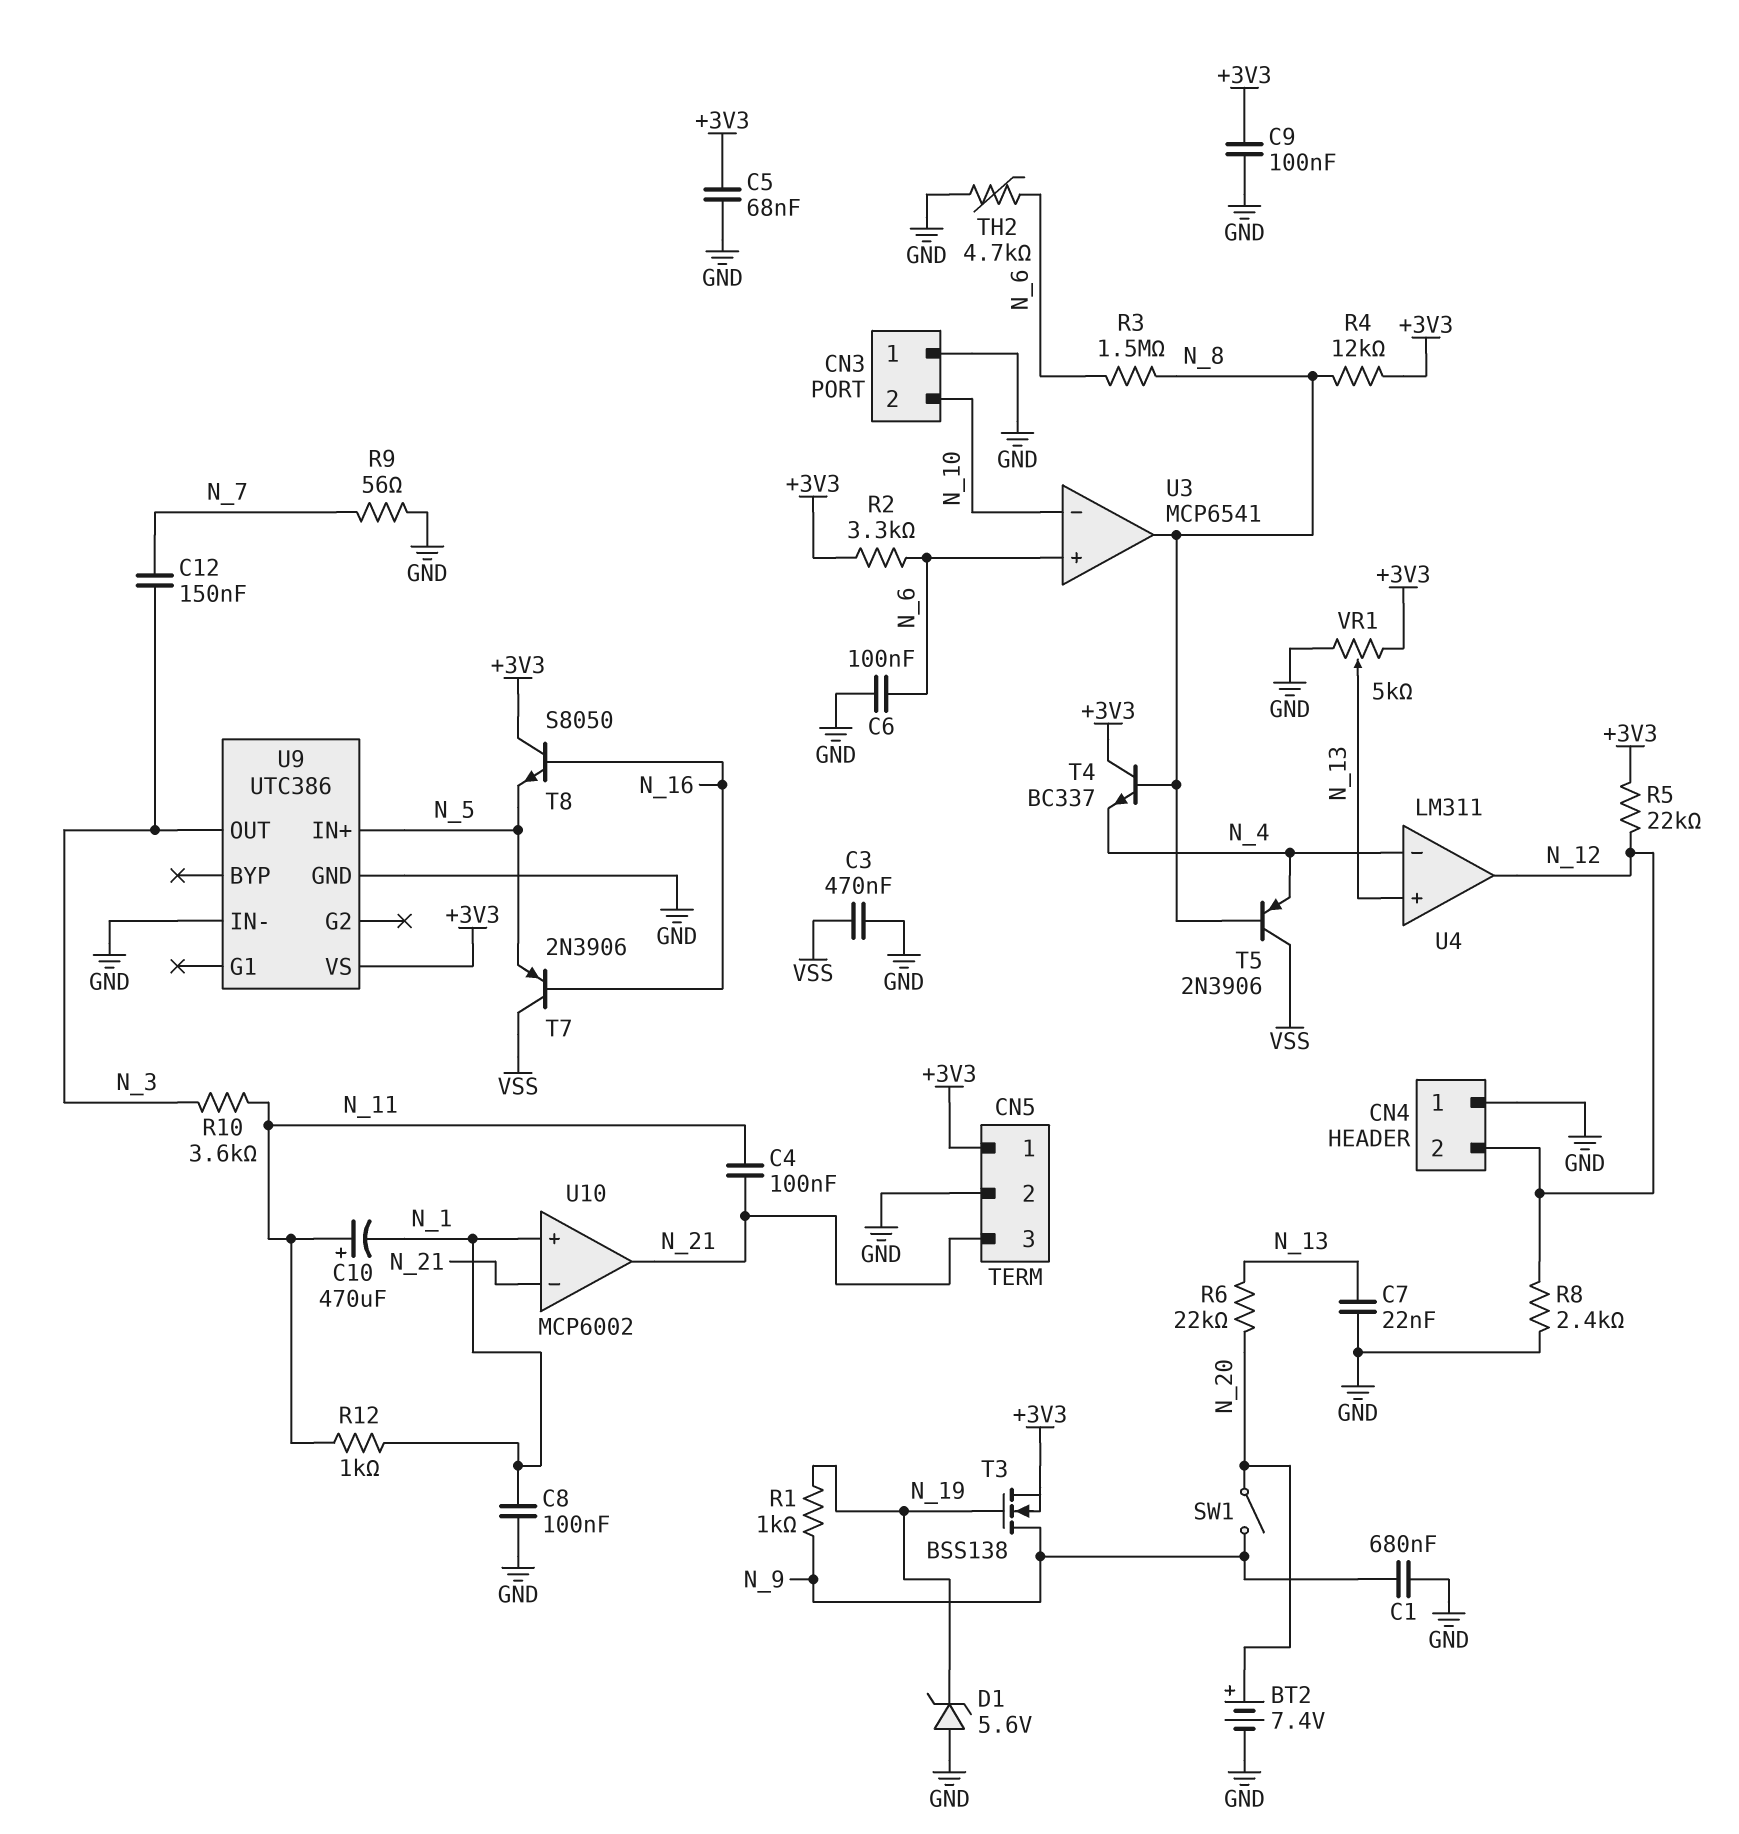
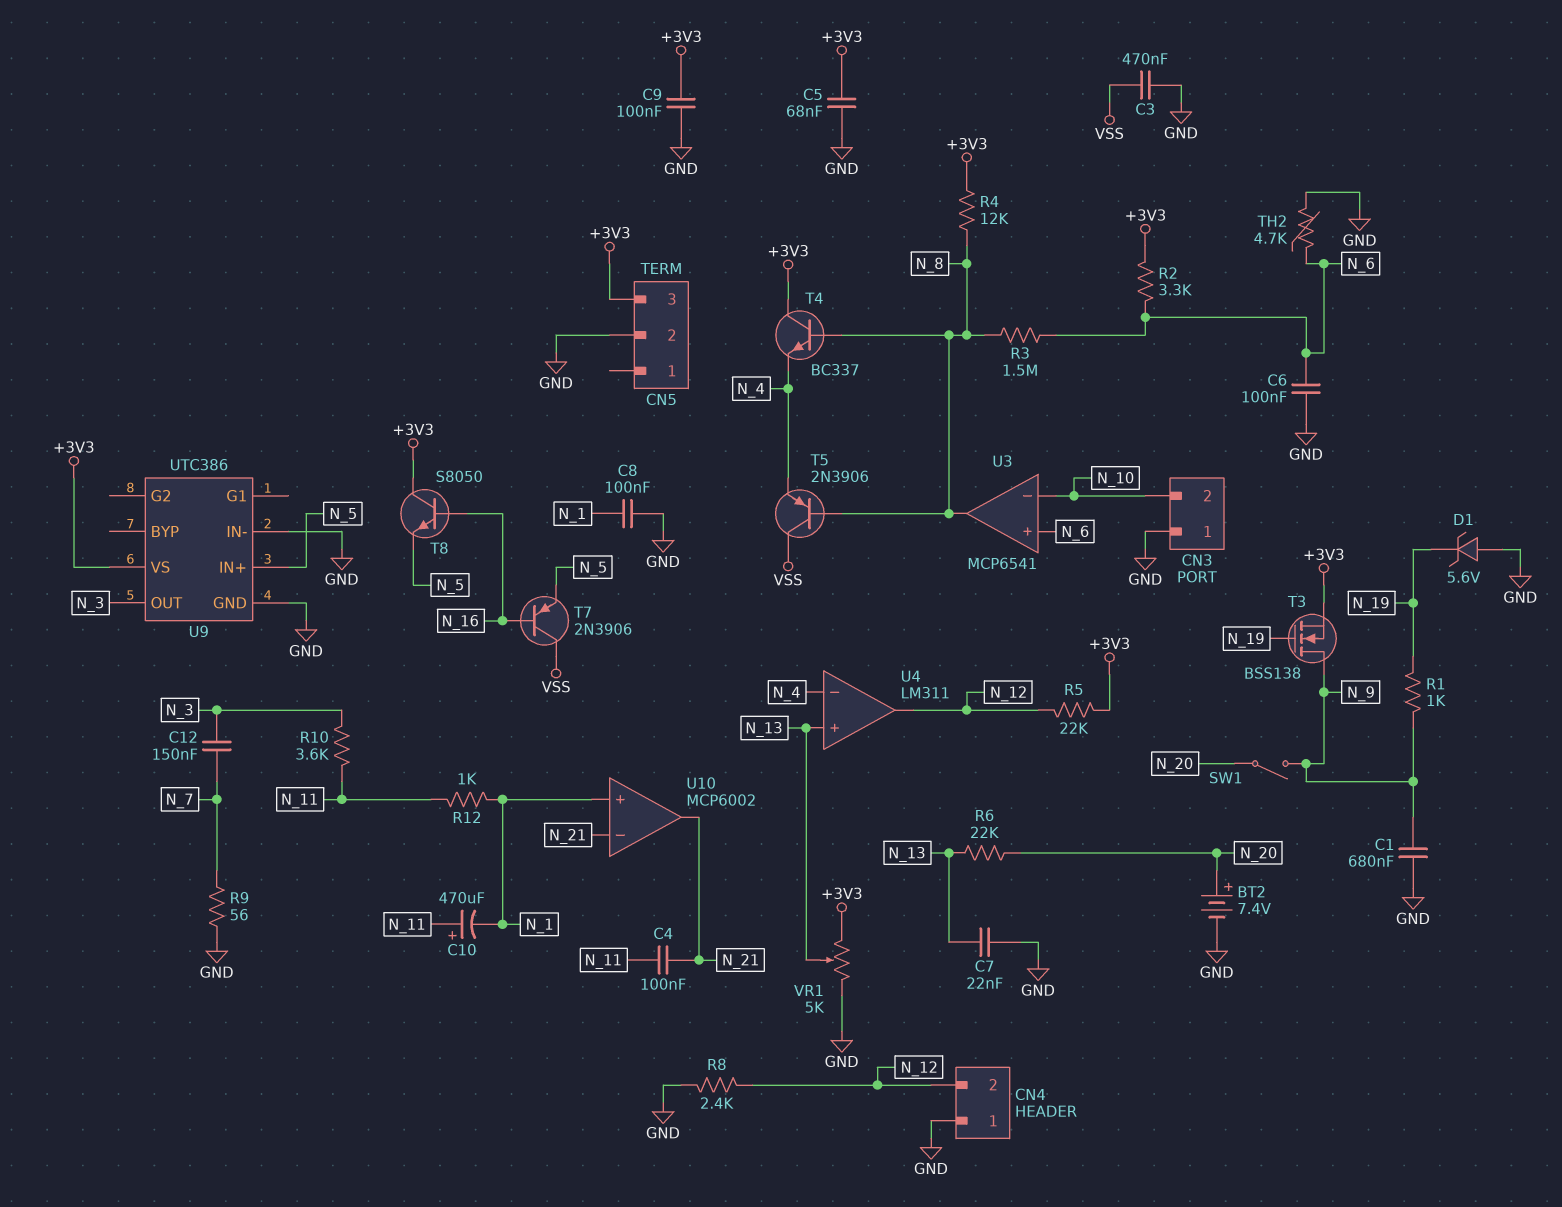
CN5 pin 1: +3V3 -> none
CN5 pin 3: N_21 -> +3V3

